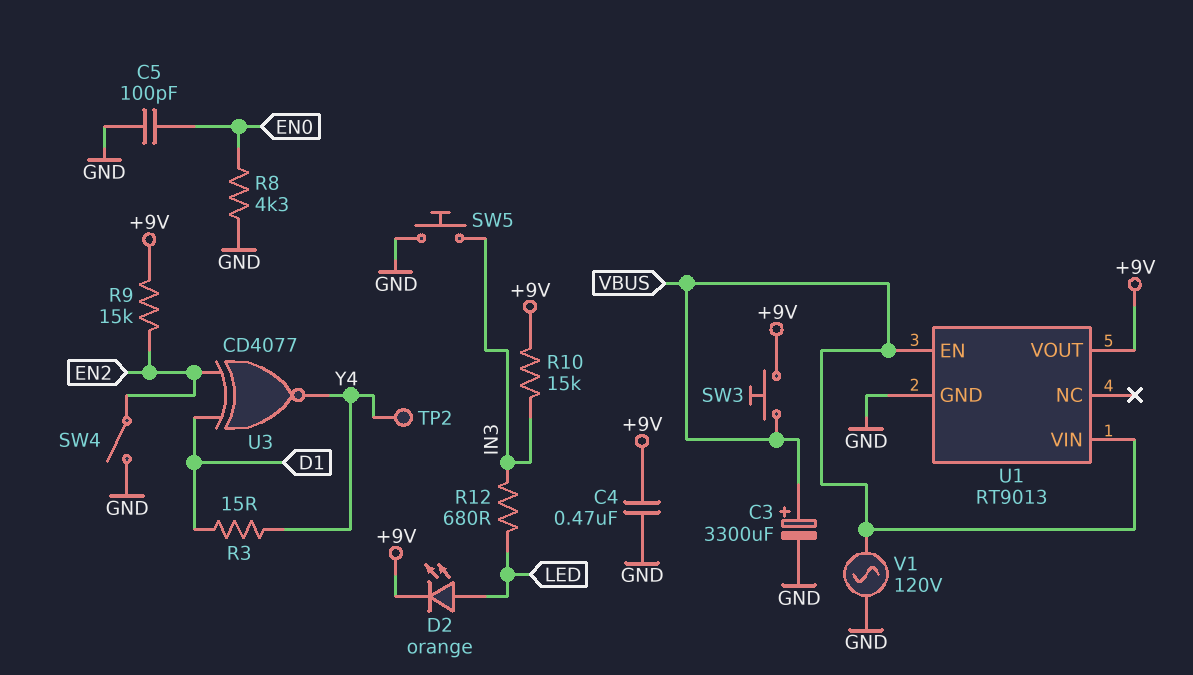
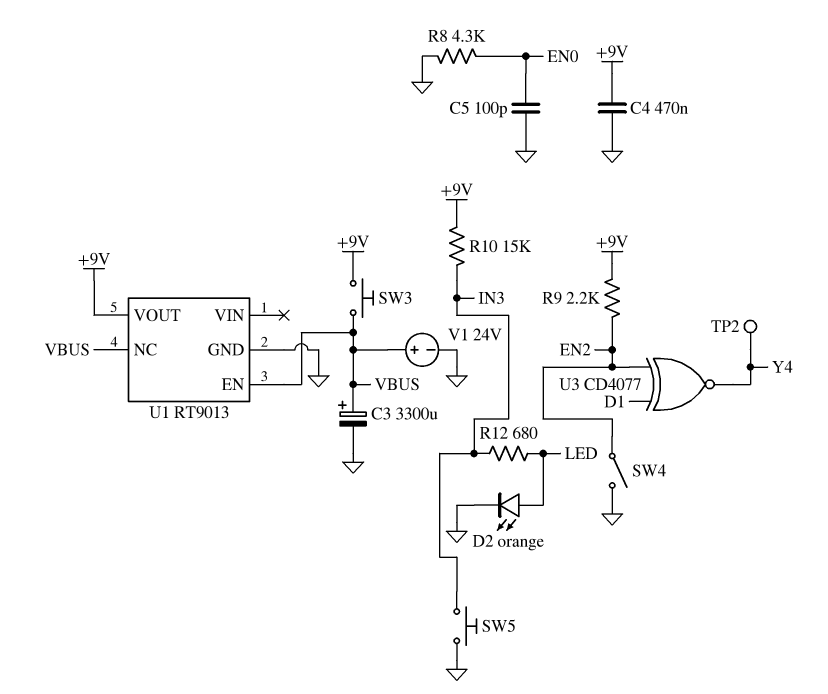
D2: LED orange (A LED, K +9V) -> LED orange (A LED, K GND)
R3: 15 (D1, Y4) -> none
R9: 15k (+9V, EN2) -> 2.2k (+9V, EN2)
U1 pin NC: none -> VBUS
U1 pin VIN: VBUS -> none
V1: AC 120V (GND, VBUS) -> 24V (plus VBUS, minus GND)

